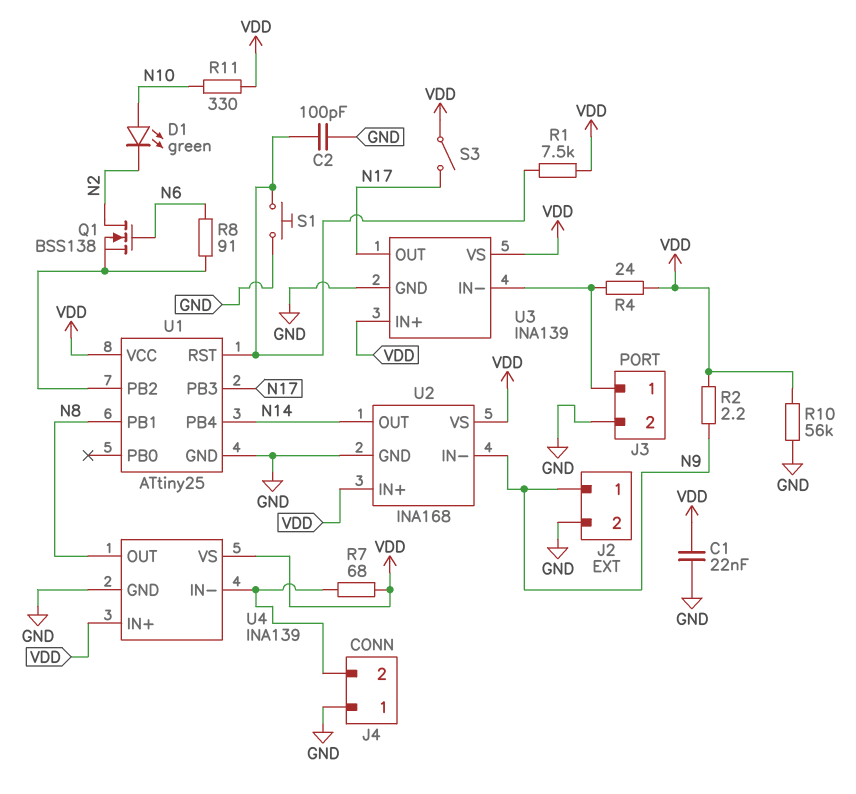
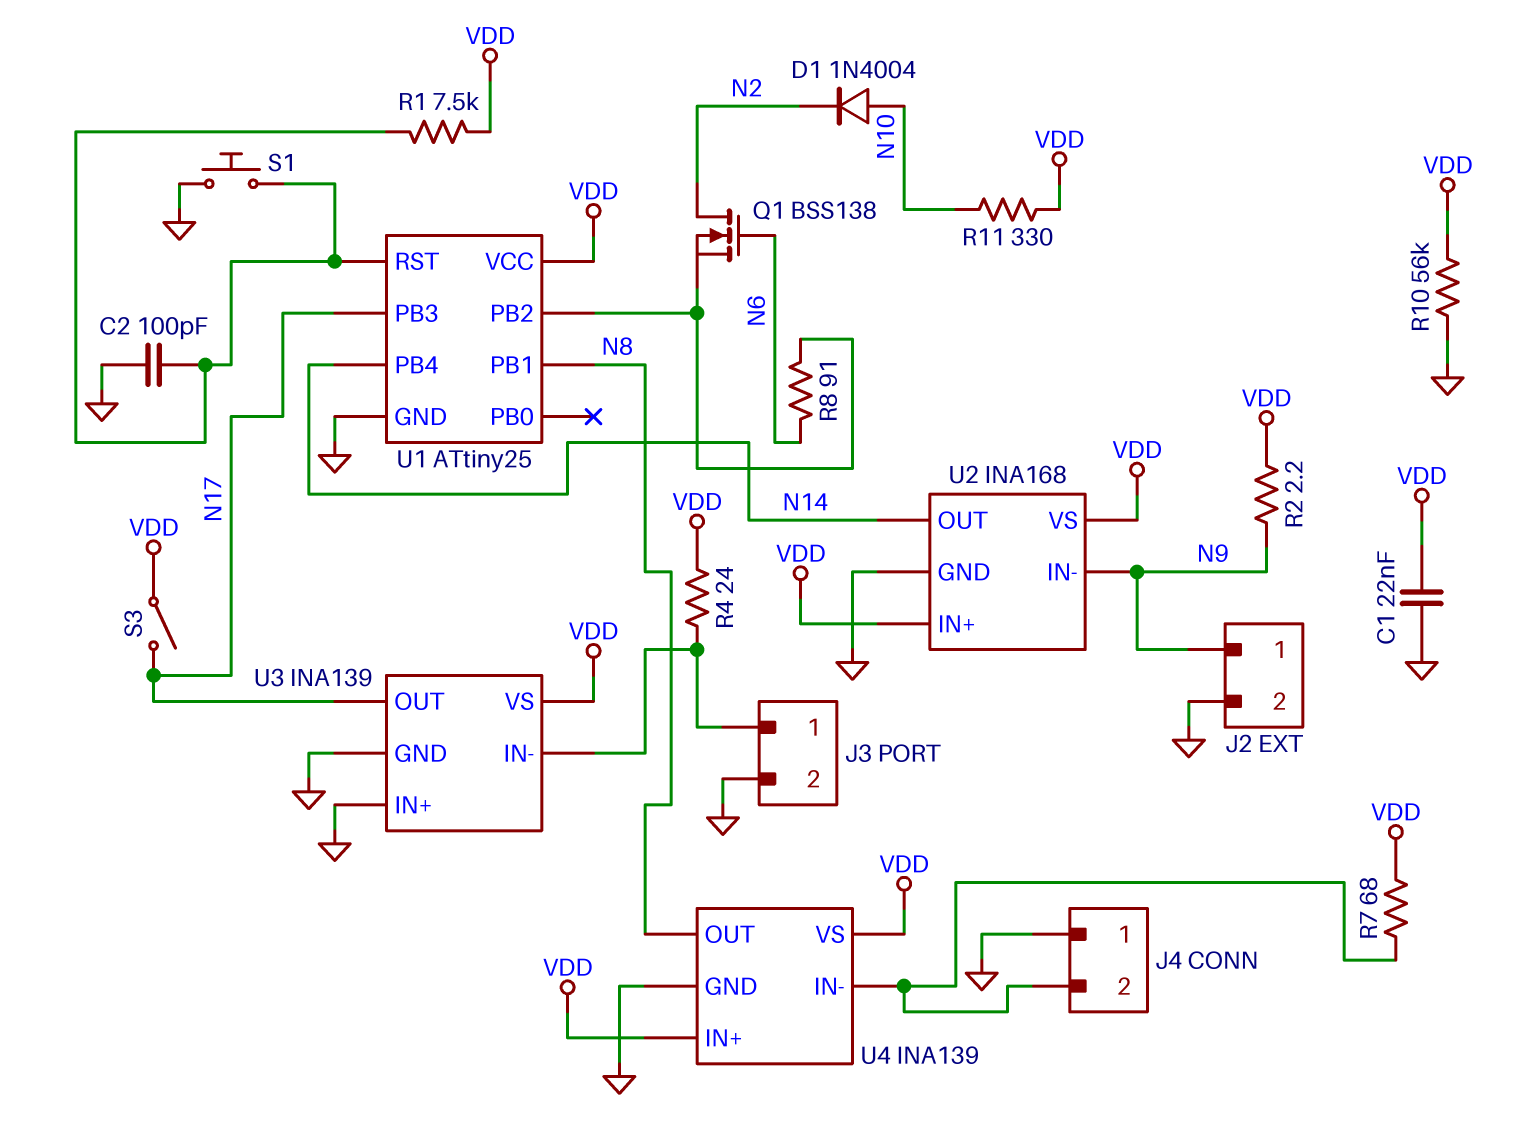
D1: LED green (A N10, K N2) -> diode 1N4004 (A N10, K N2)
U3 pin IN+: VDD -> GND

